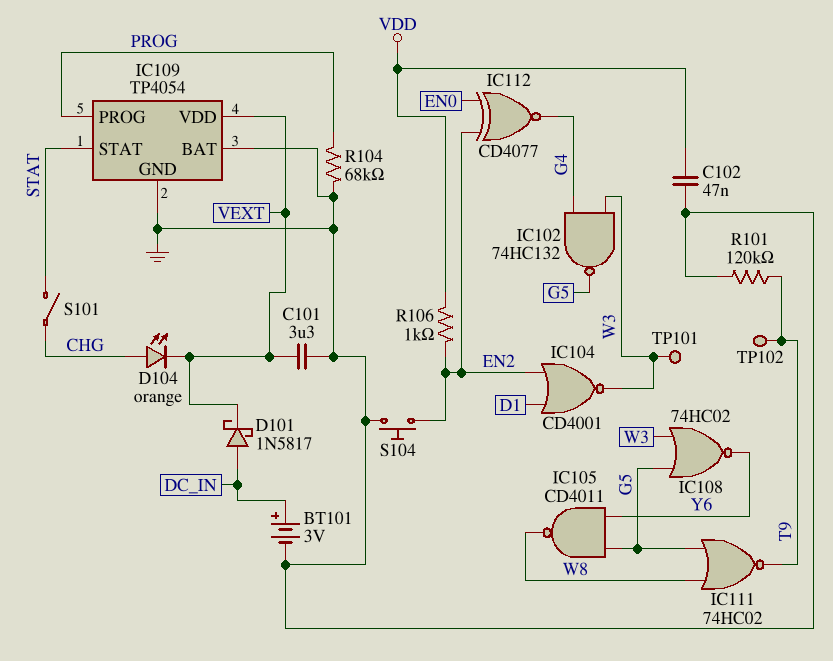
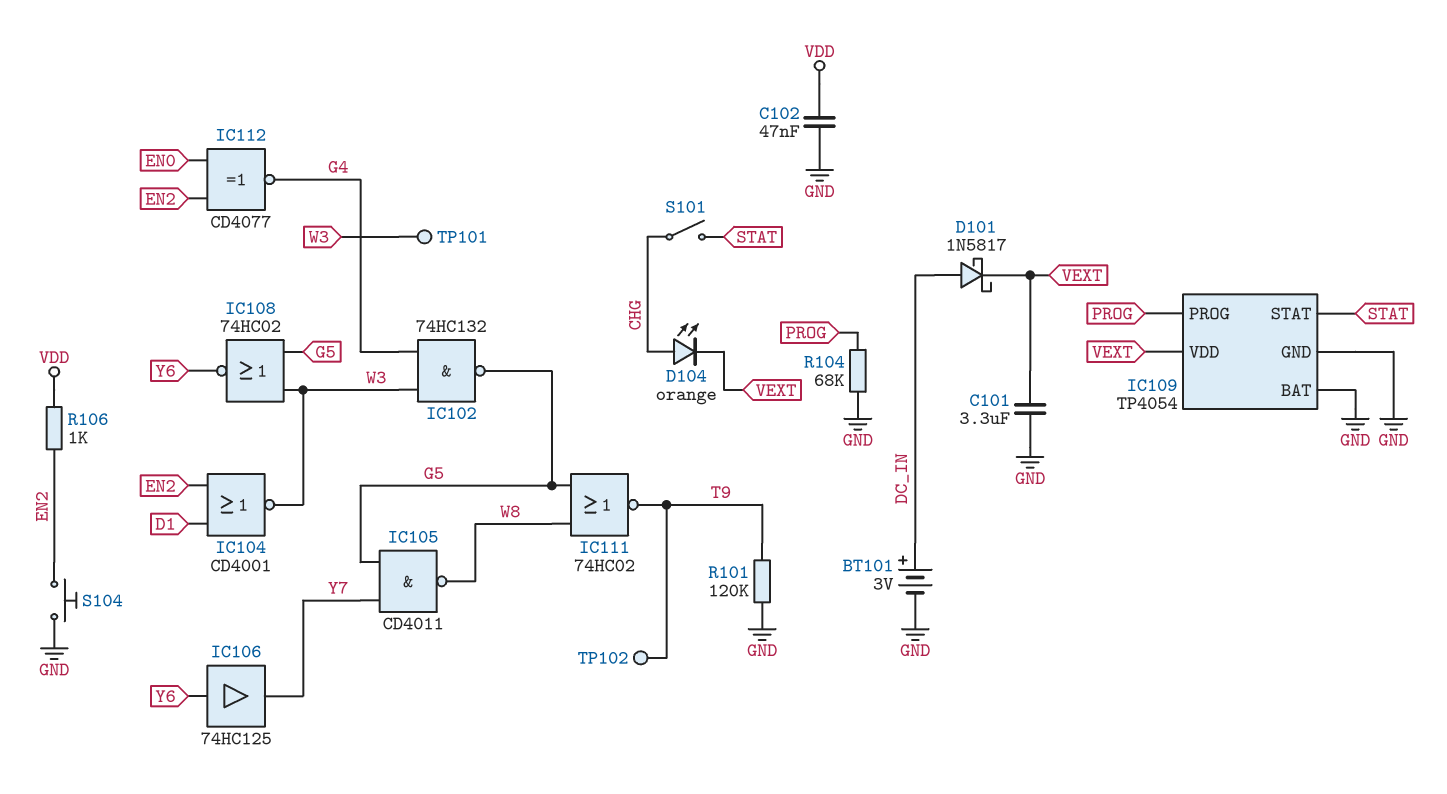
IC105: NAND CD4011 (in G5, in Y6, out W8) -> NAND CD4011 (in G5, in Y7, out W8)
IC106: none -> buffer 74HC125 (in Y6, out Y7)

